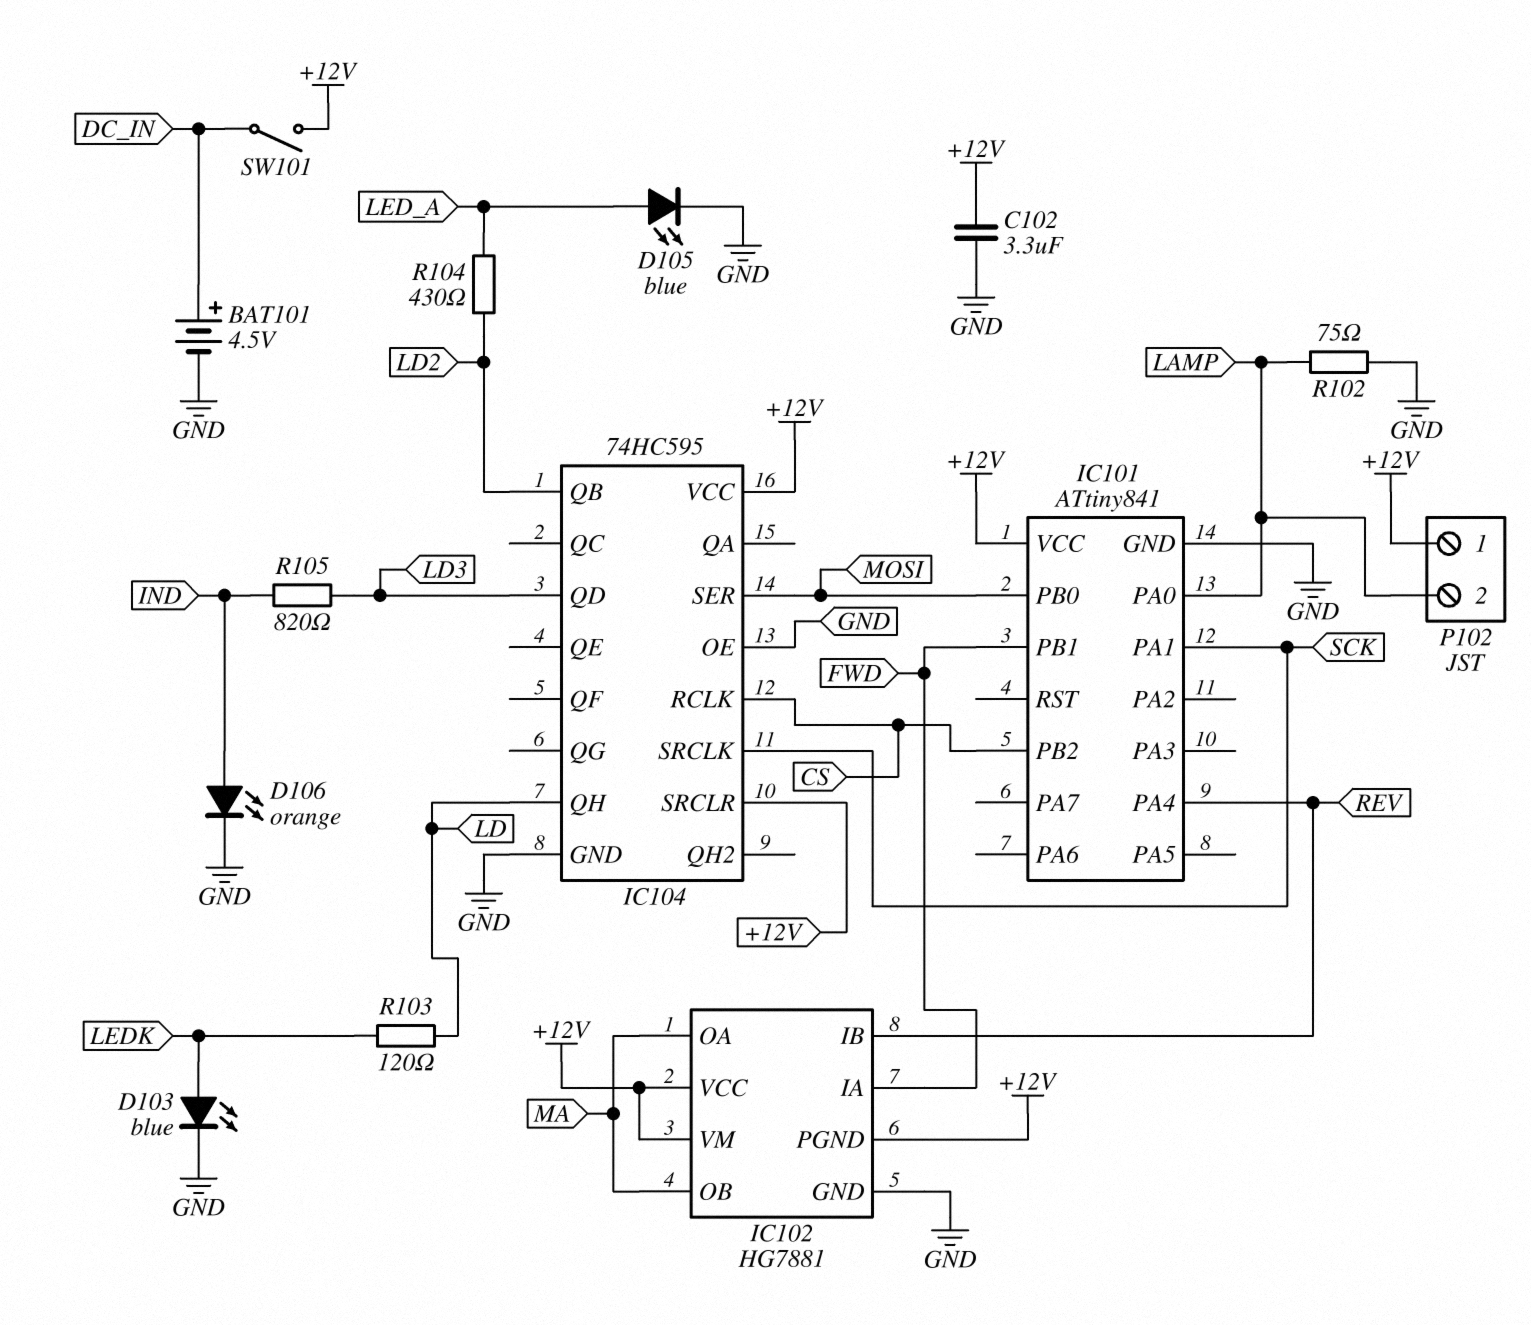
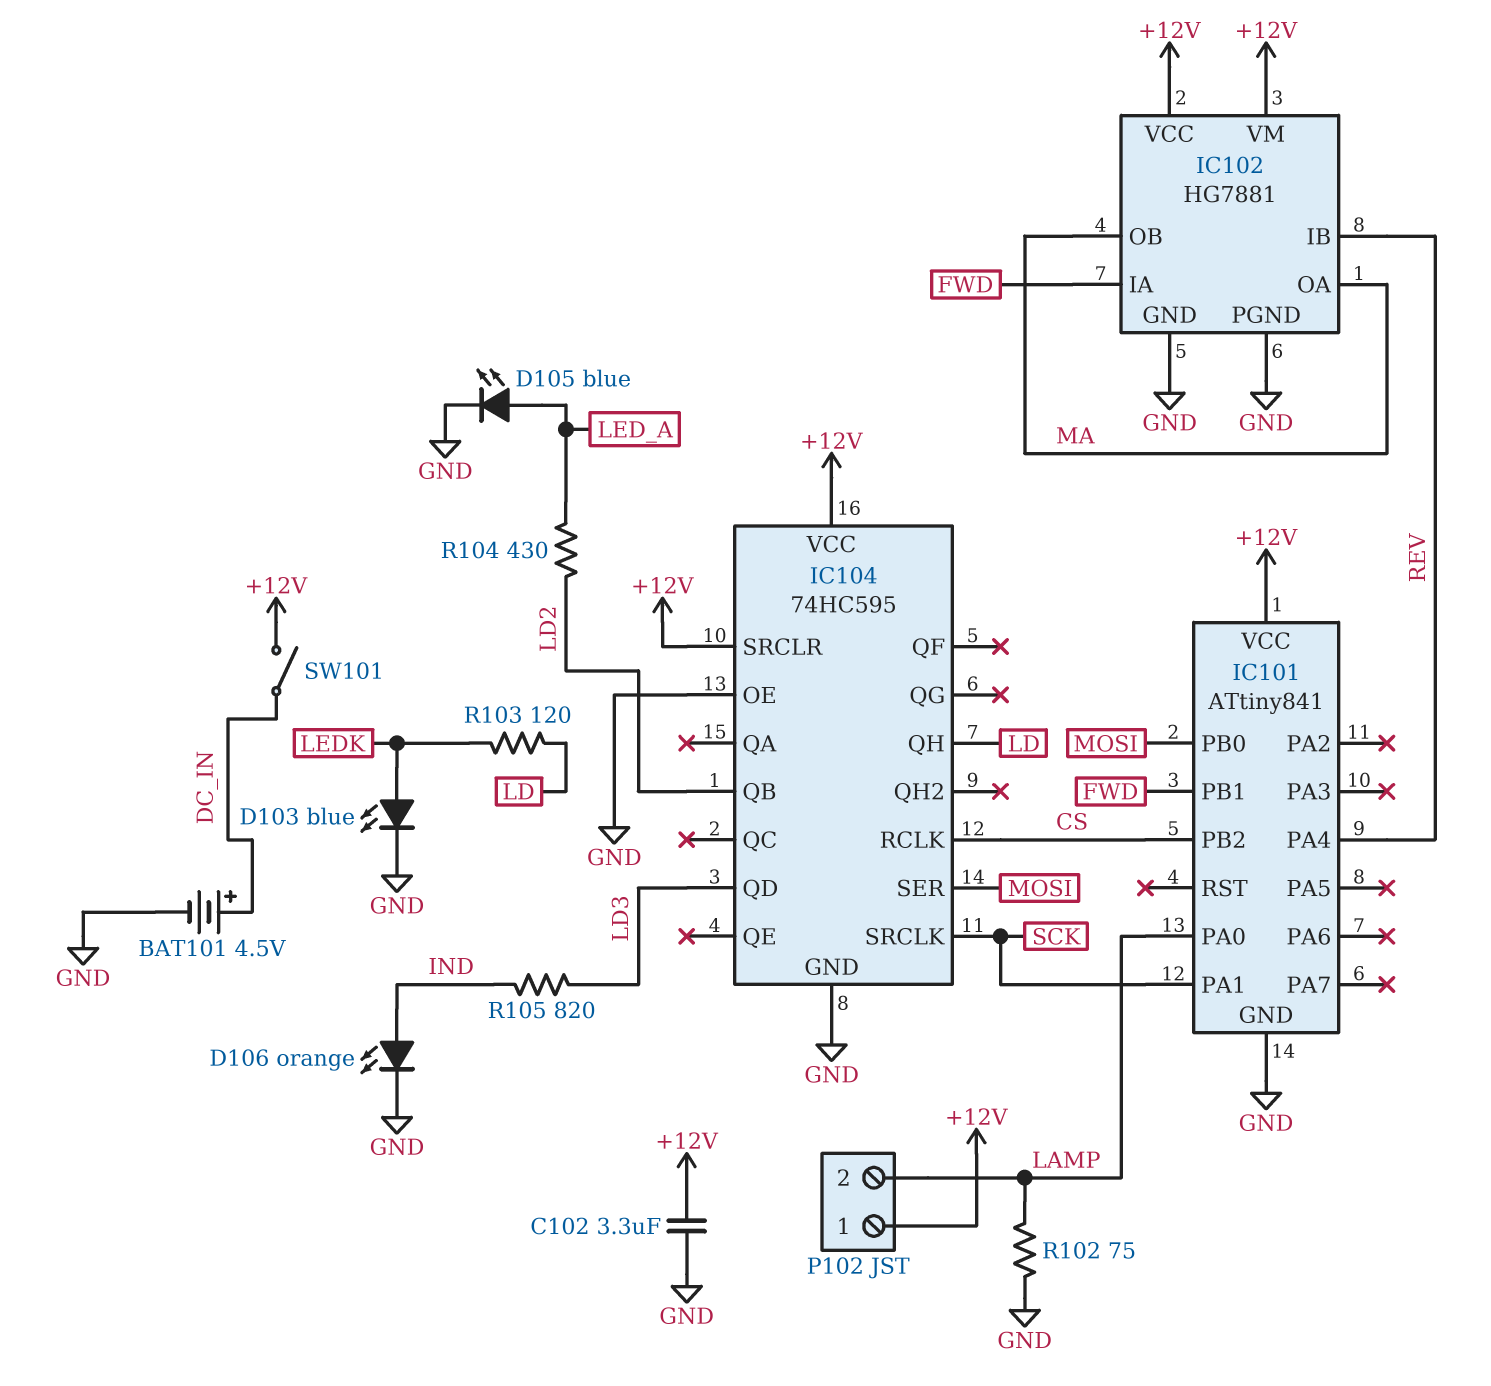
IC102 pin PGND: +12V -> GND

